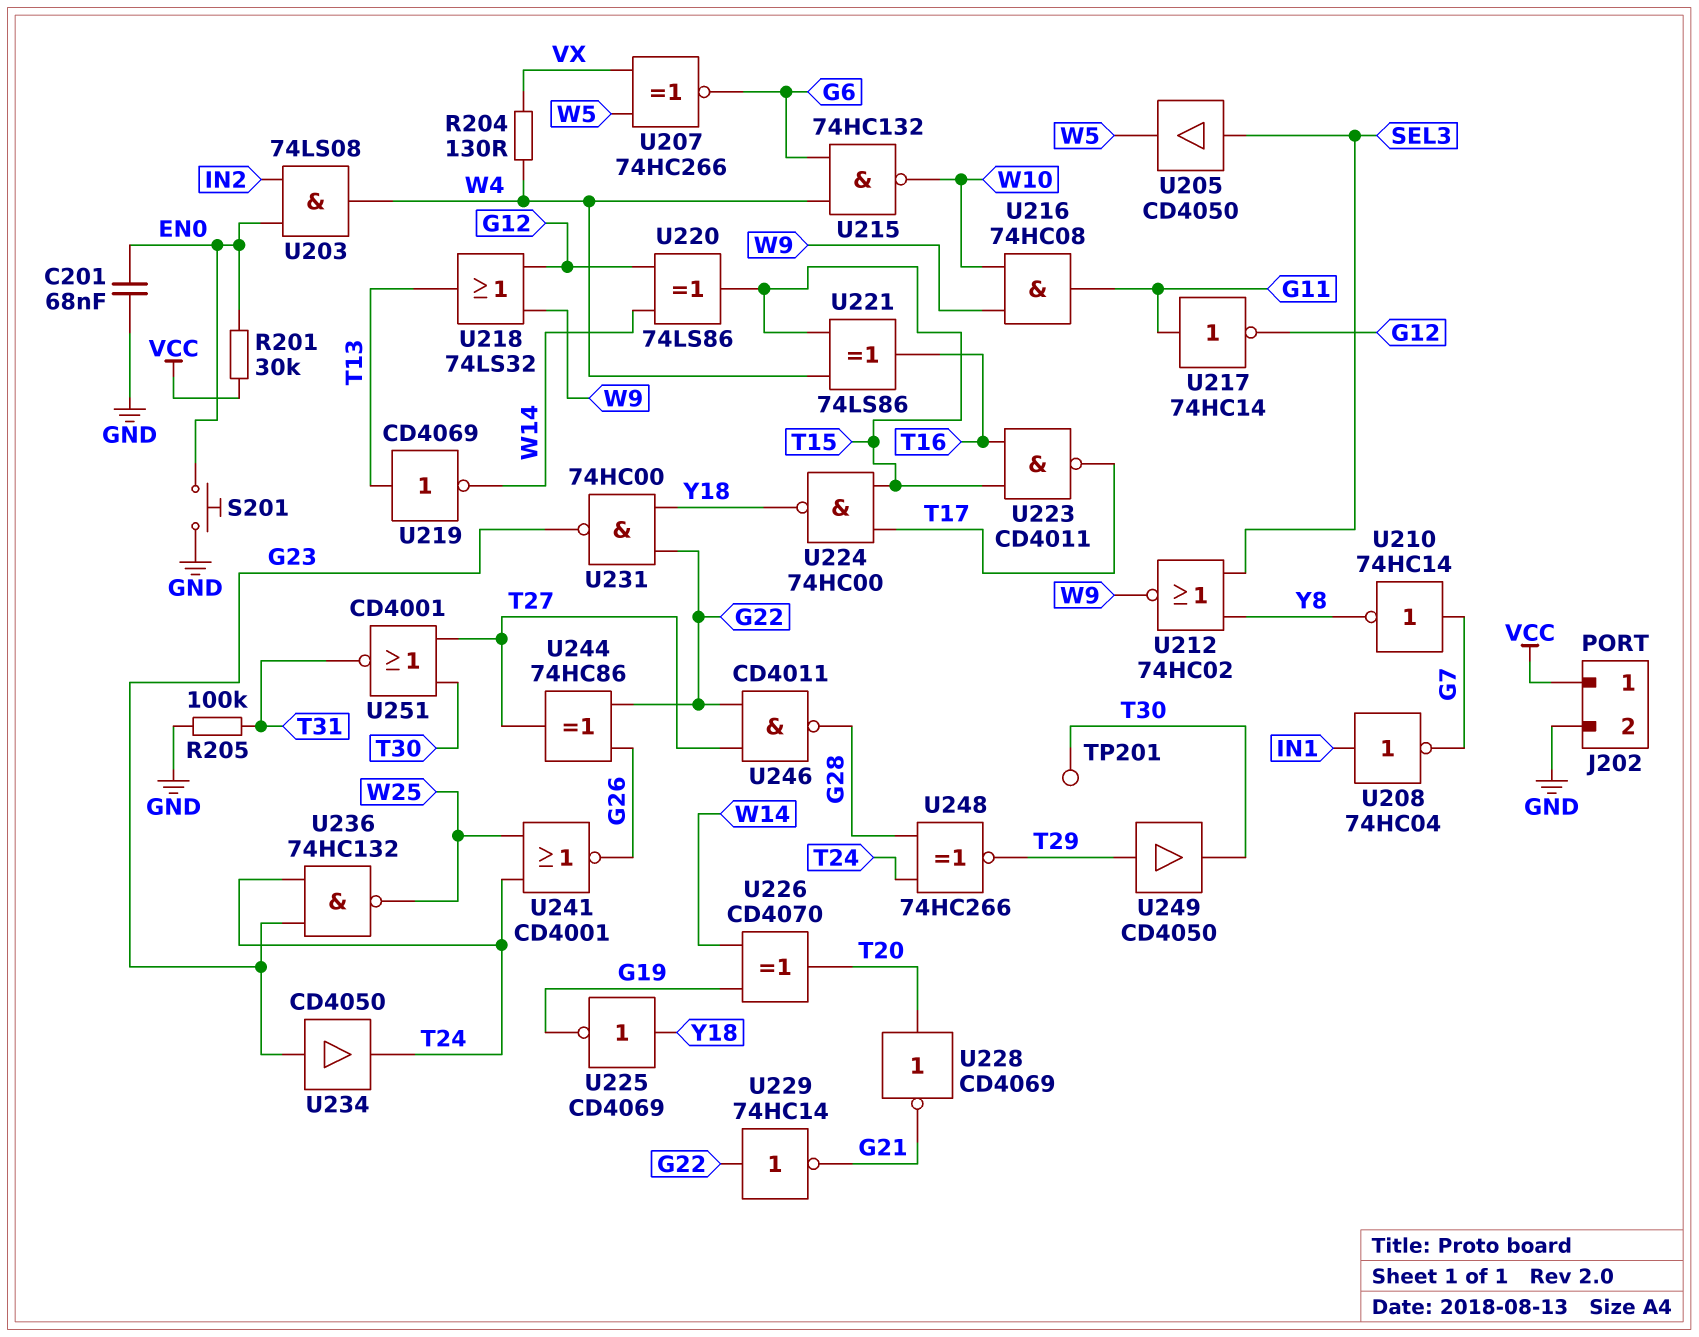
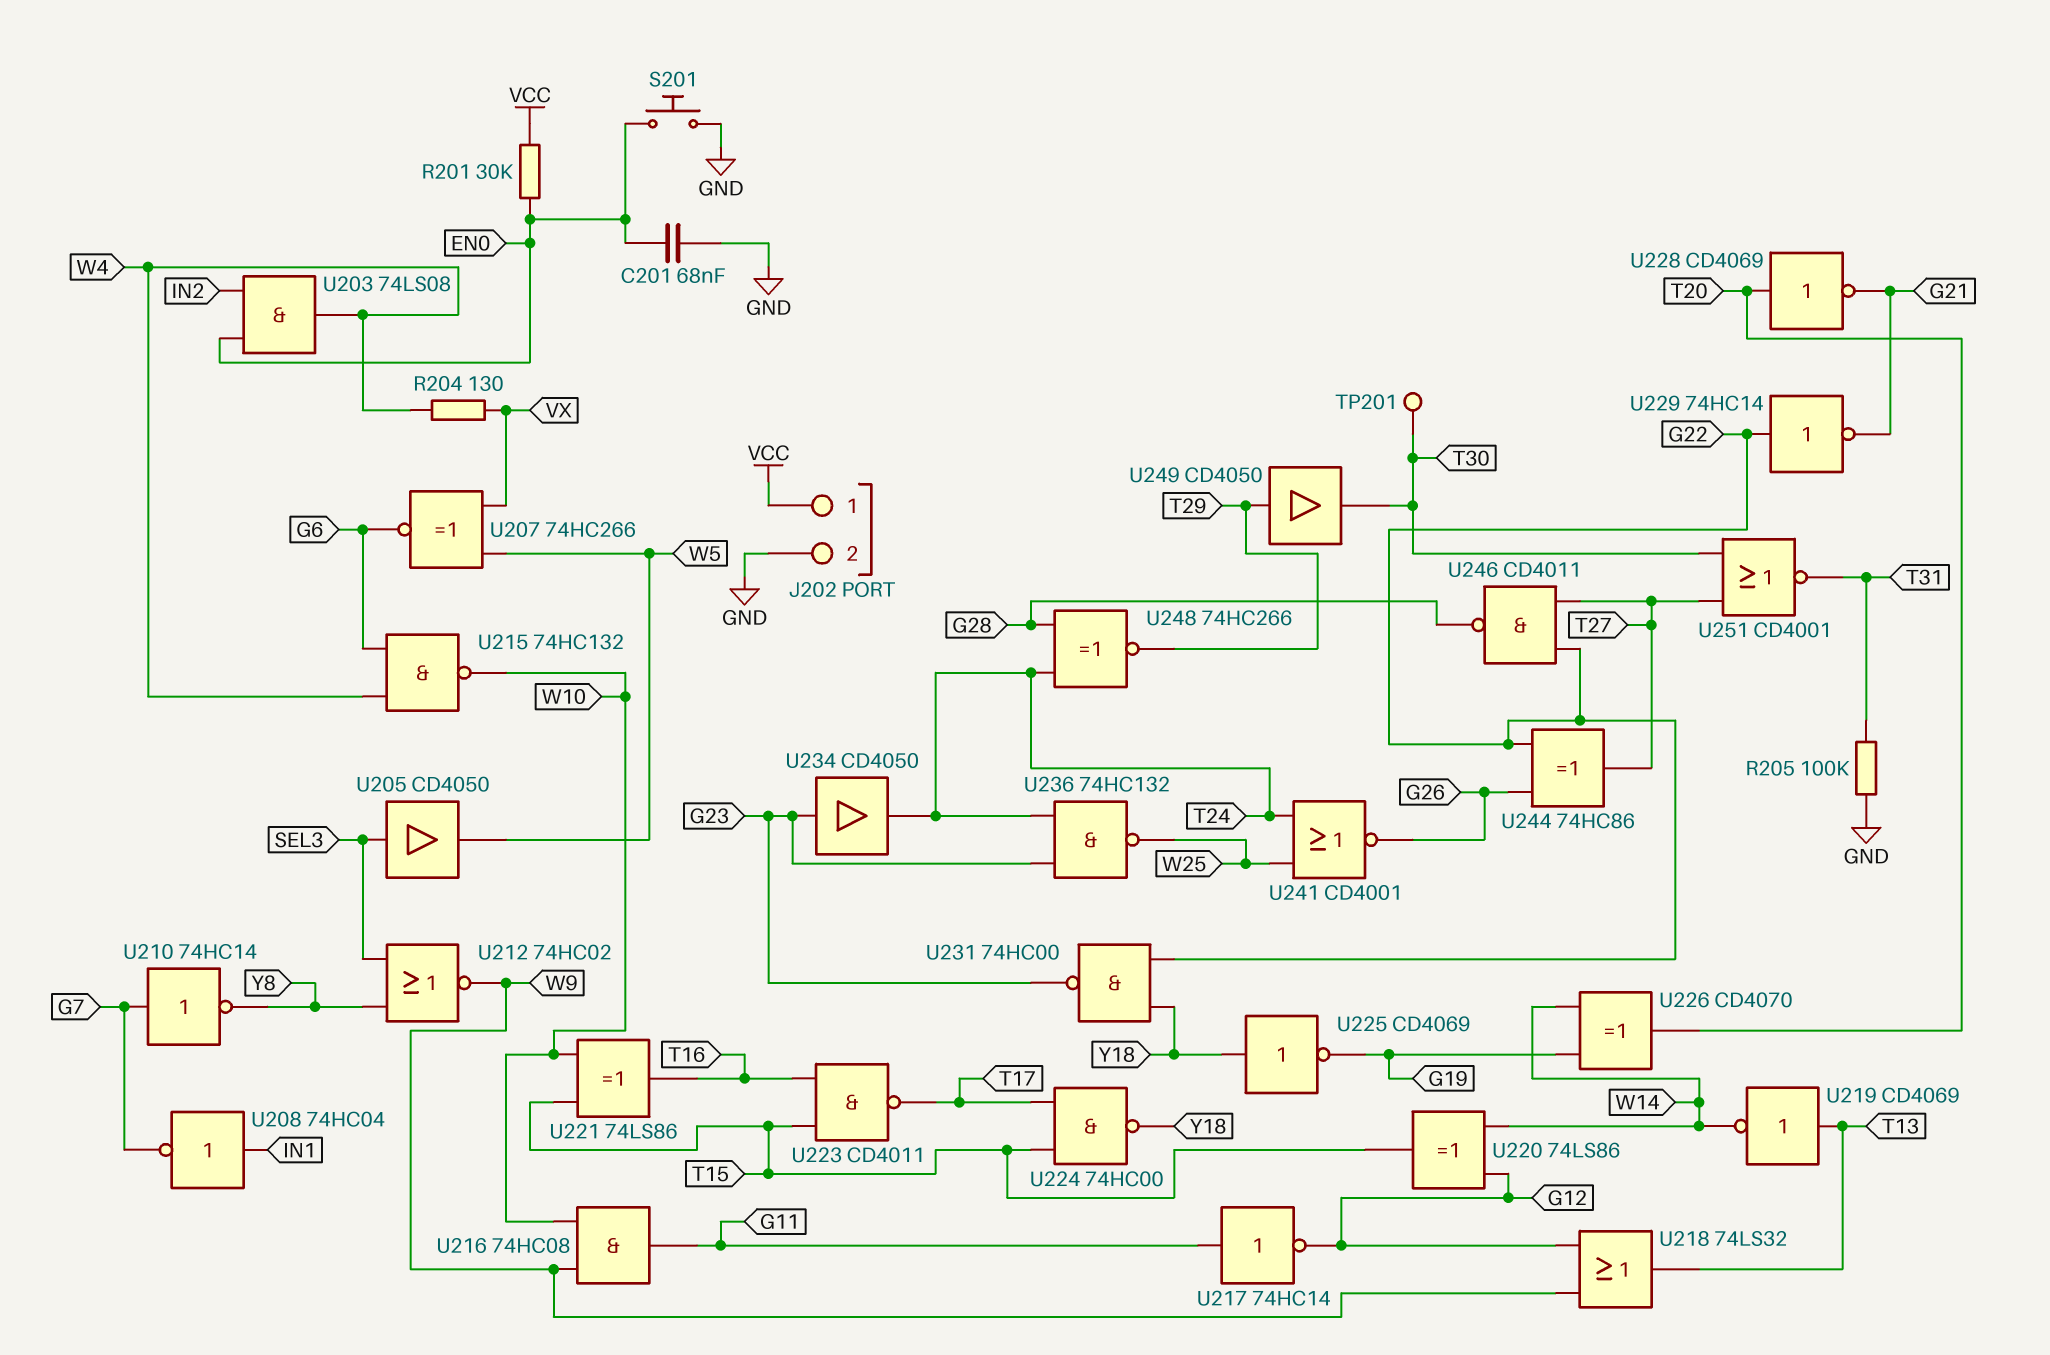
U221: XOR 74LS86 (in T15, in W4, out T16) -> XOR 74LS86 (in T15, in W10, out T16)

